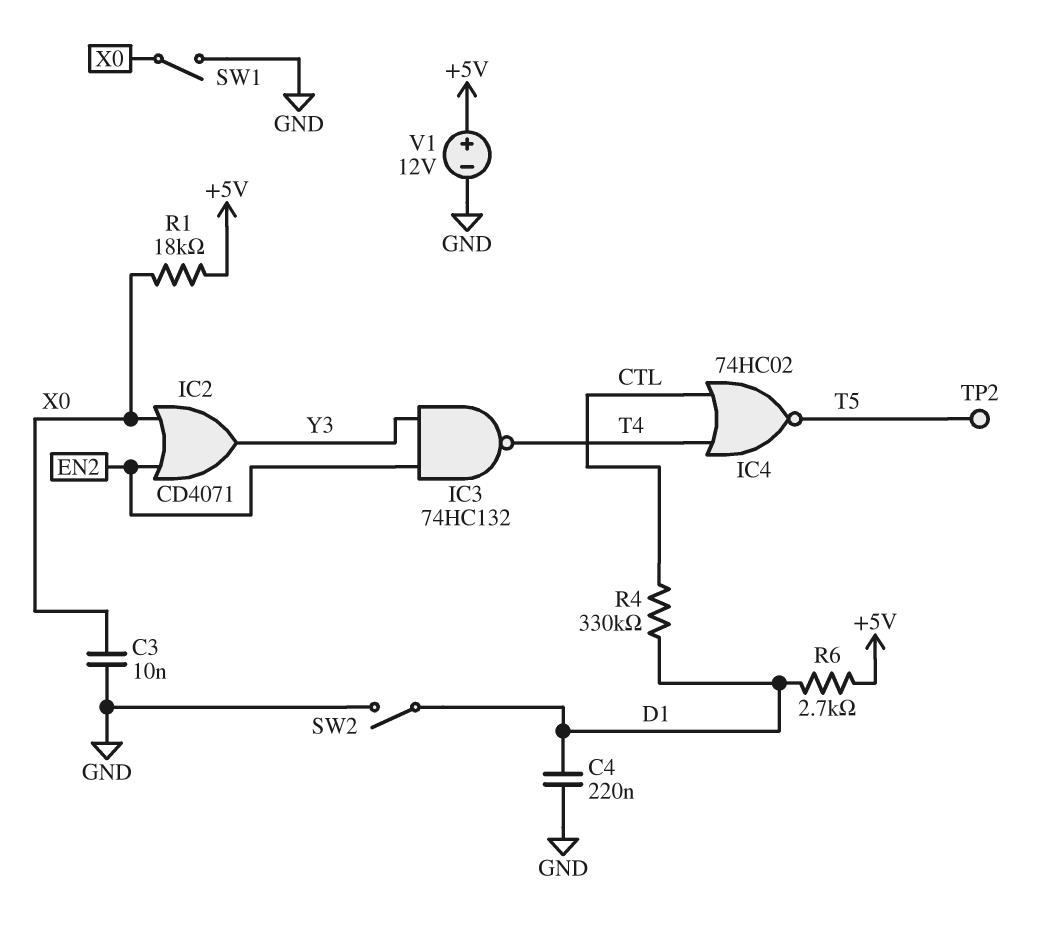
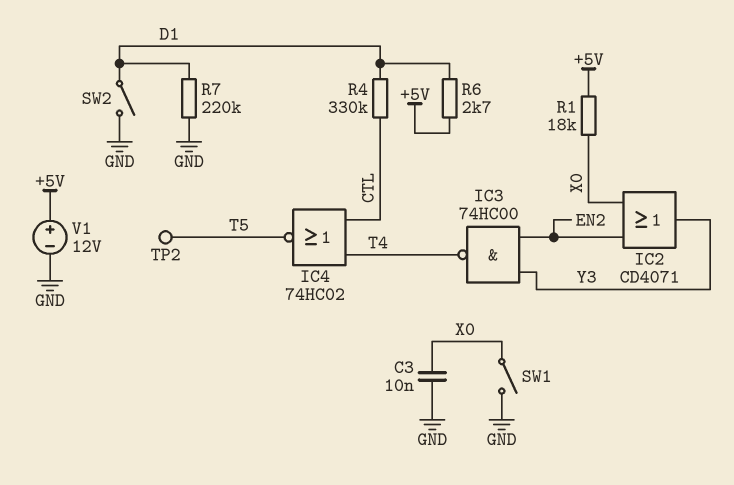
C4: 220nF (D1, GND) -> none
IC3: NAND 74HC132 (in EN2, in Y3, out T4) -> NAND 74HC00 (in EN2, in Y3, out T4)
R7: none -> 220k (D1, GND)

